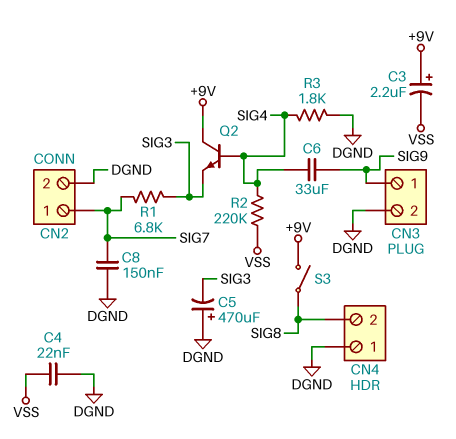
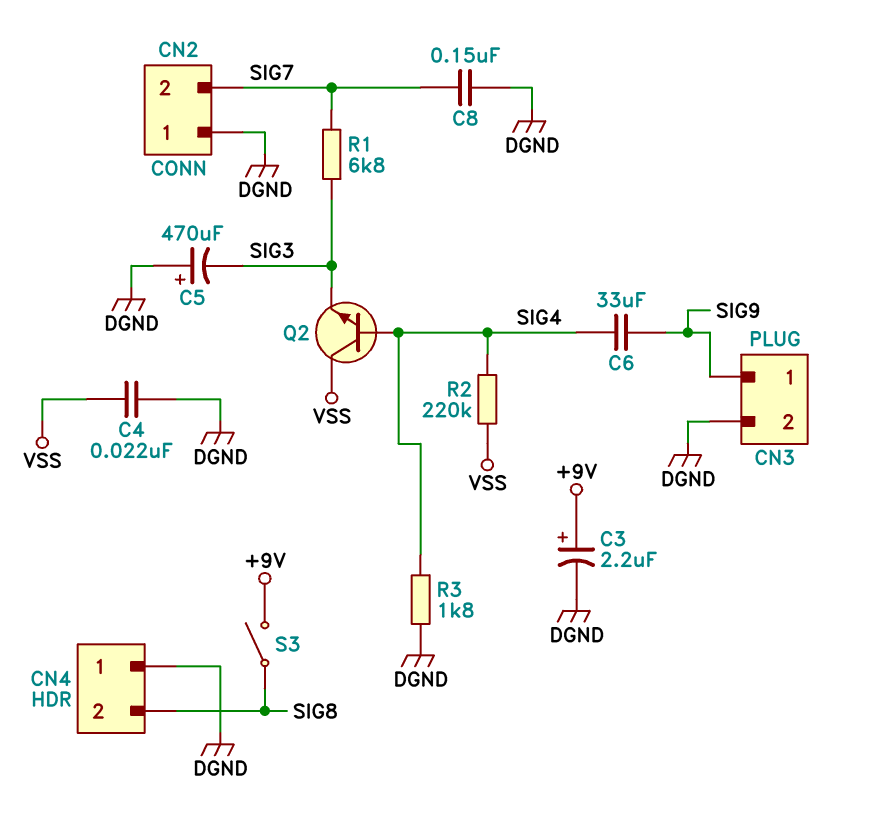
C3: 2.2uF (plus +9V, minus VSS) -> 2.2uF (plus +9V, minus DGND)
CN2 pin 1: SIG7 -> DGND
CN2 pin 2: DGND -> SIG7
Q2: NPN (B SIG4, C +9V, E SIG3) -> NPN (B SIG4, C VSS, E SIG3)

